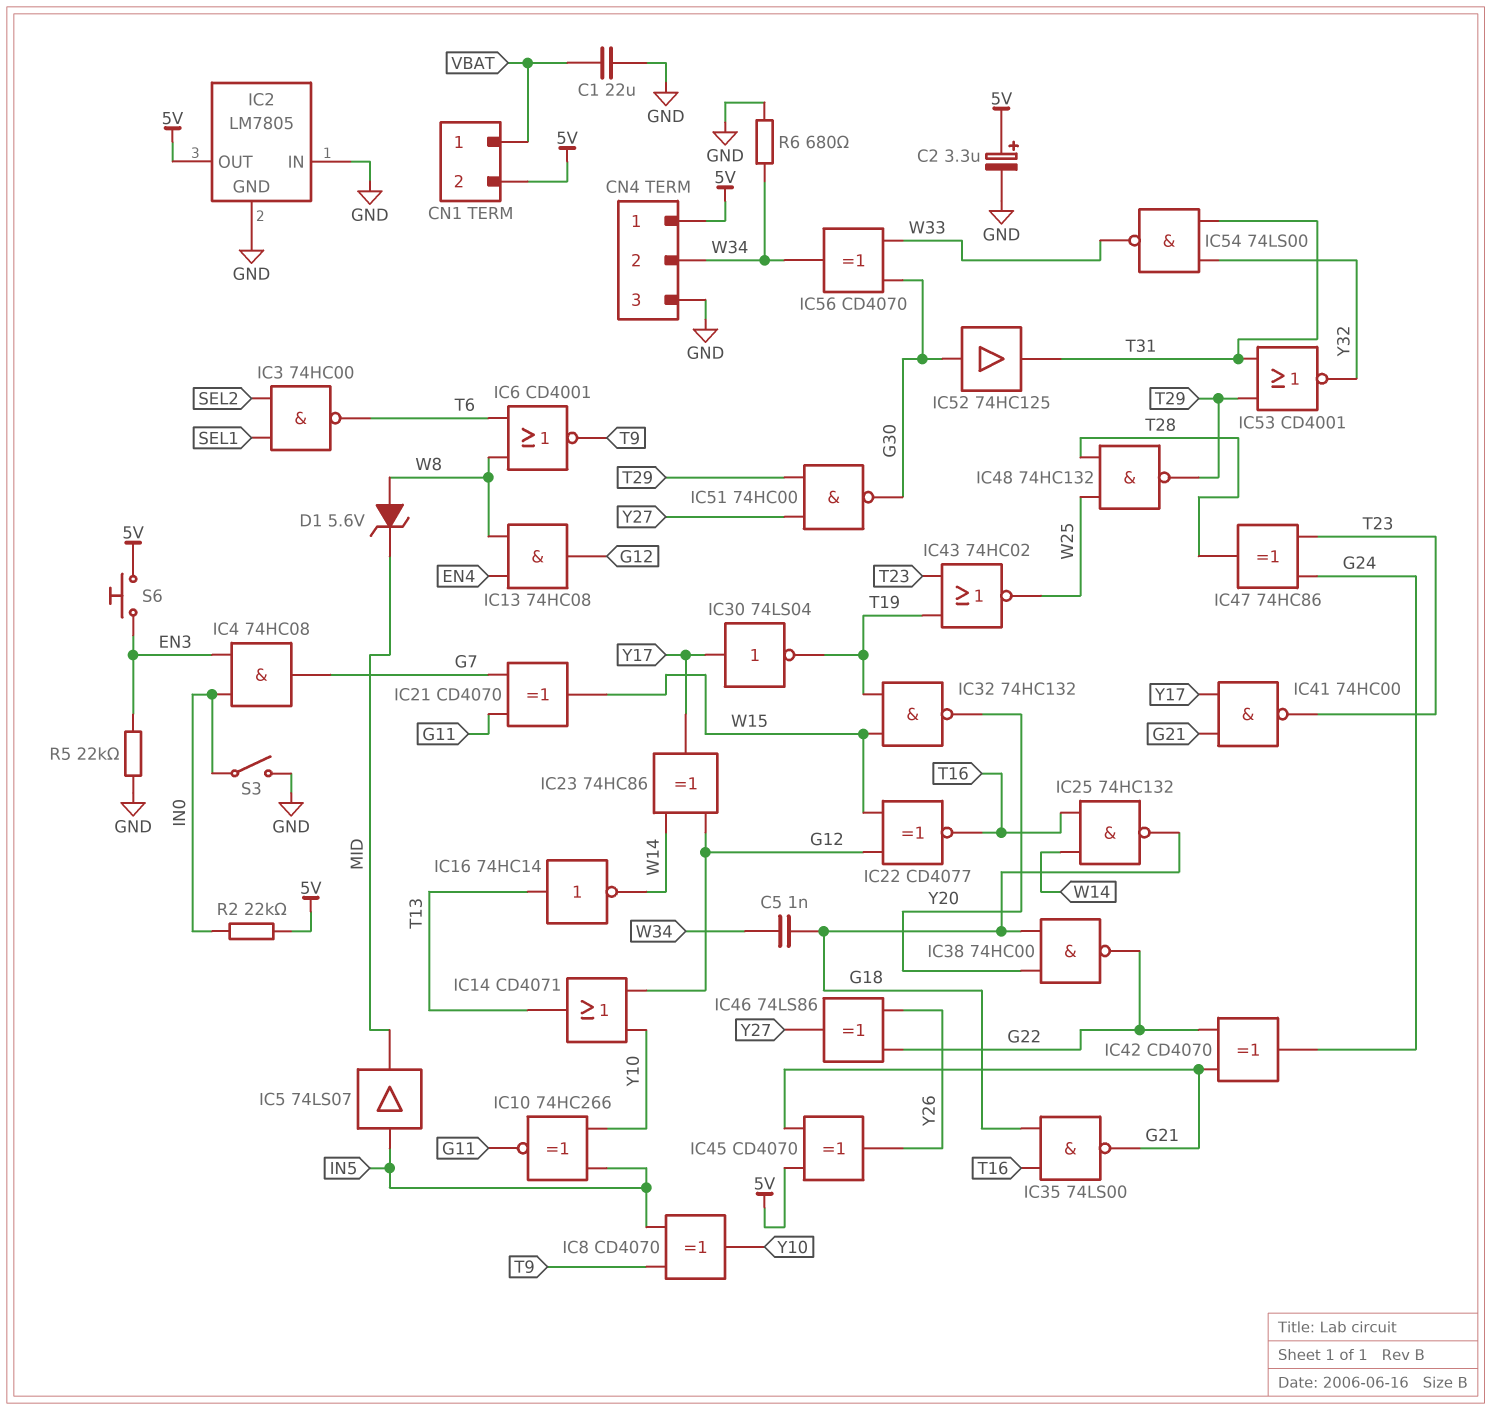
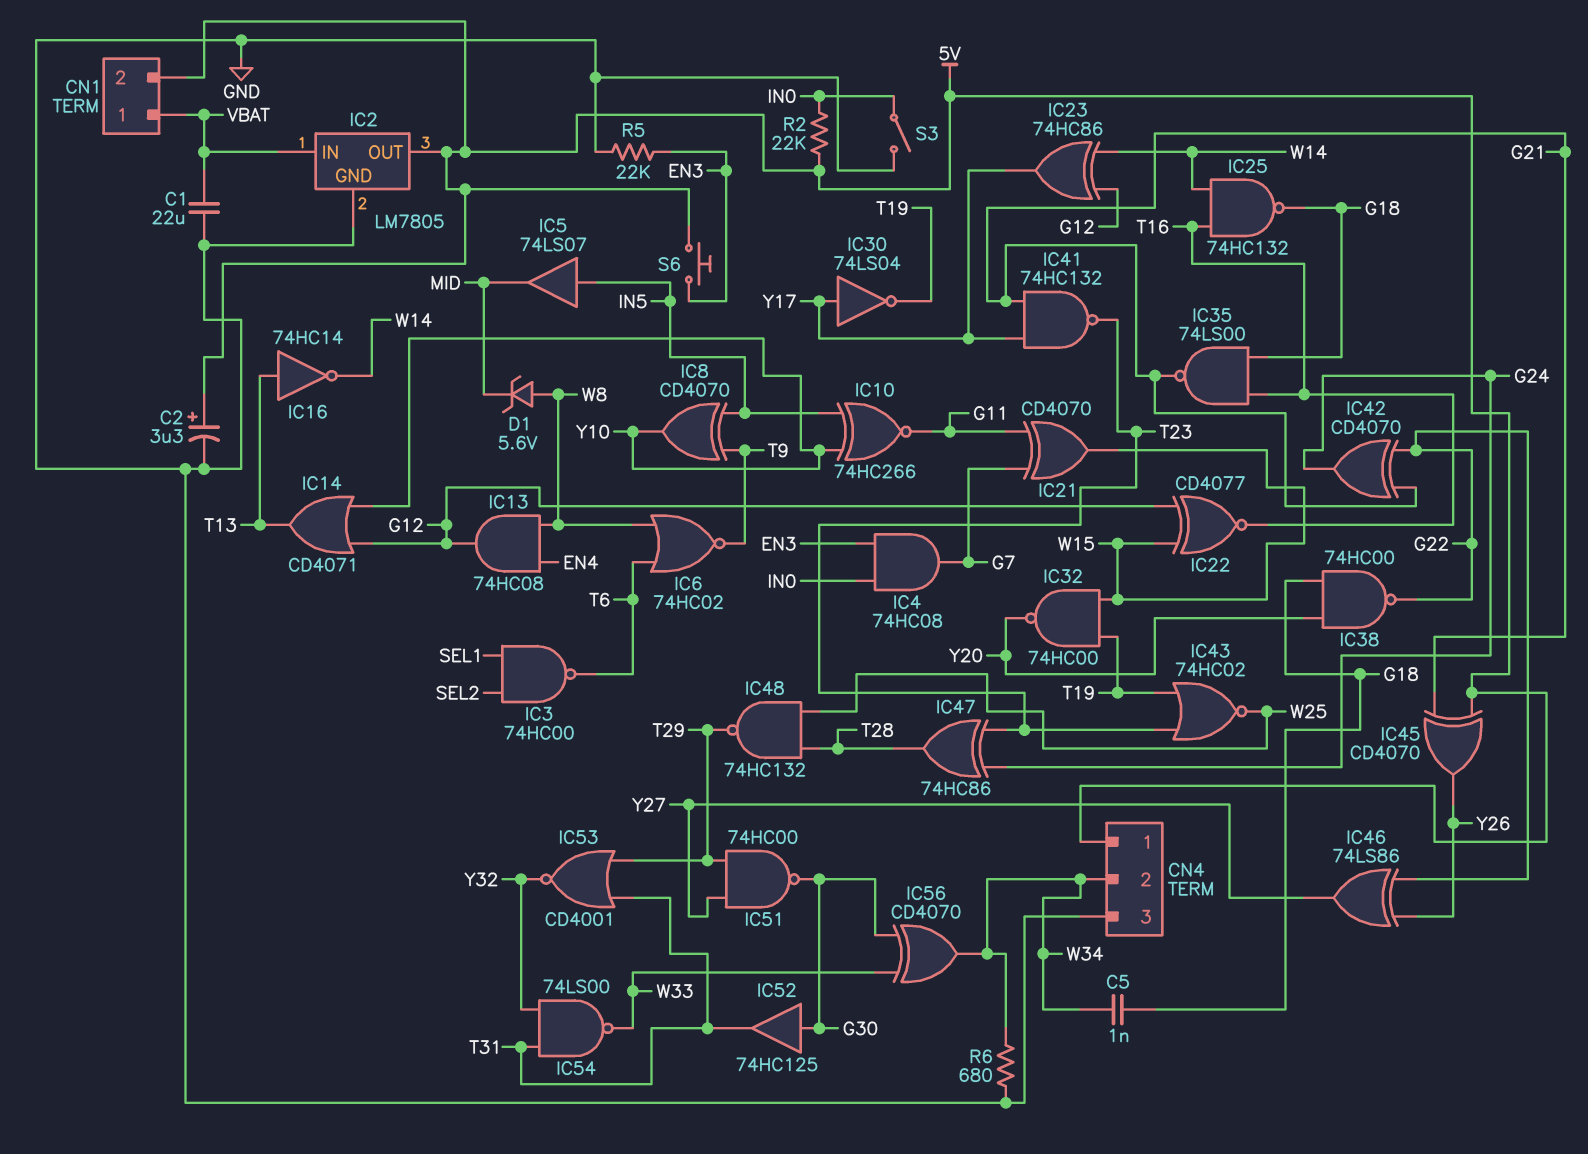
IC2 pin IN: GND -> VBAT
IC6: NOR CD4001 (in T6, in W8, out T9) -> NOR 74HC02 (in T6, in W8, out T9)
IC32: NAND 74HC132 (in T19, in W15, out Y20) -> NAND 74HC00 (in T19, in W15, out Y20)
IC41: NAND 74HC00 (in G21, in Y17, out T23) -> NAND 74HC132 (in G21, in Y17, out T23)

